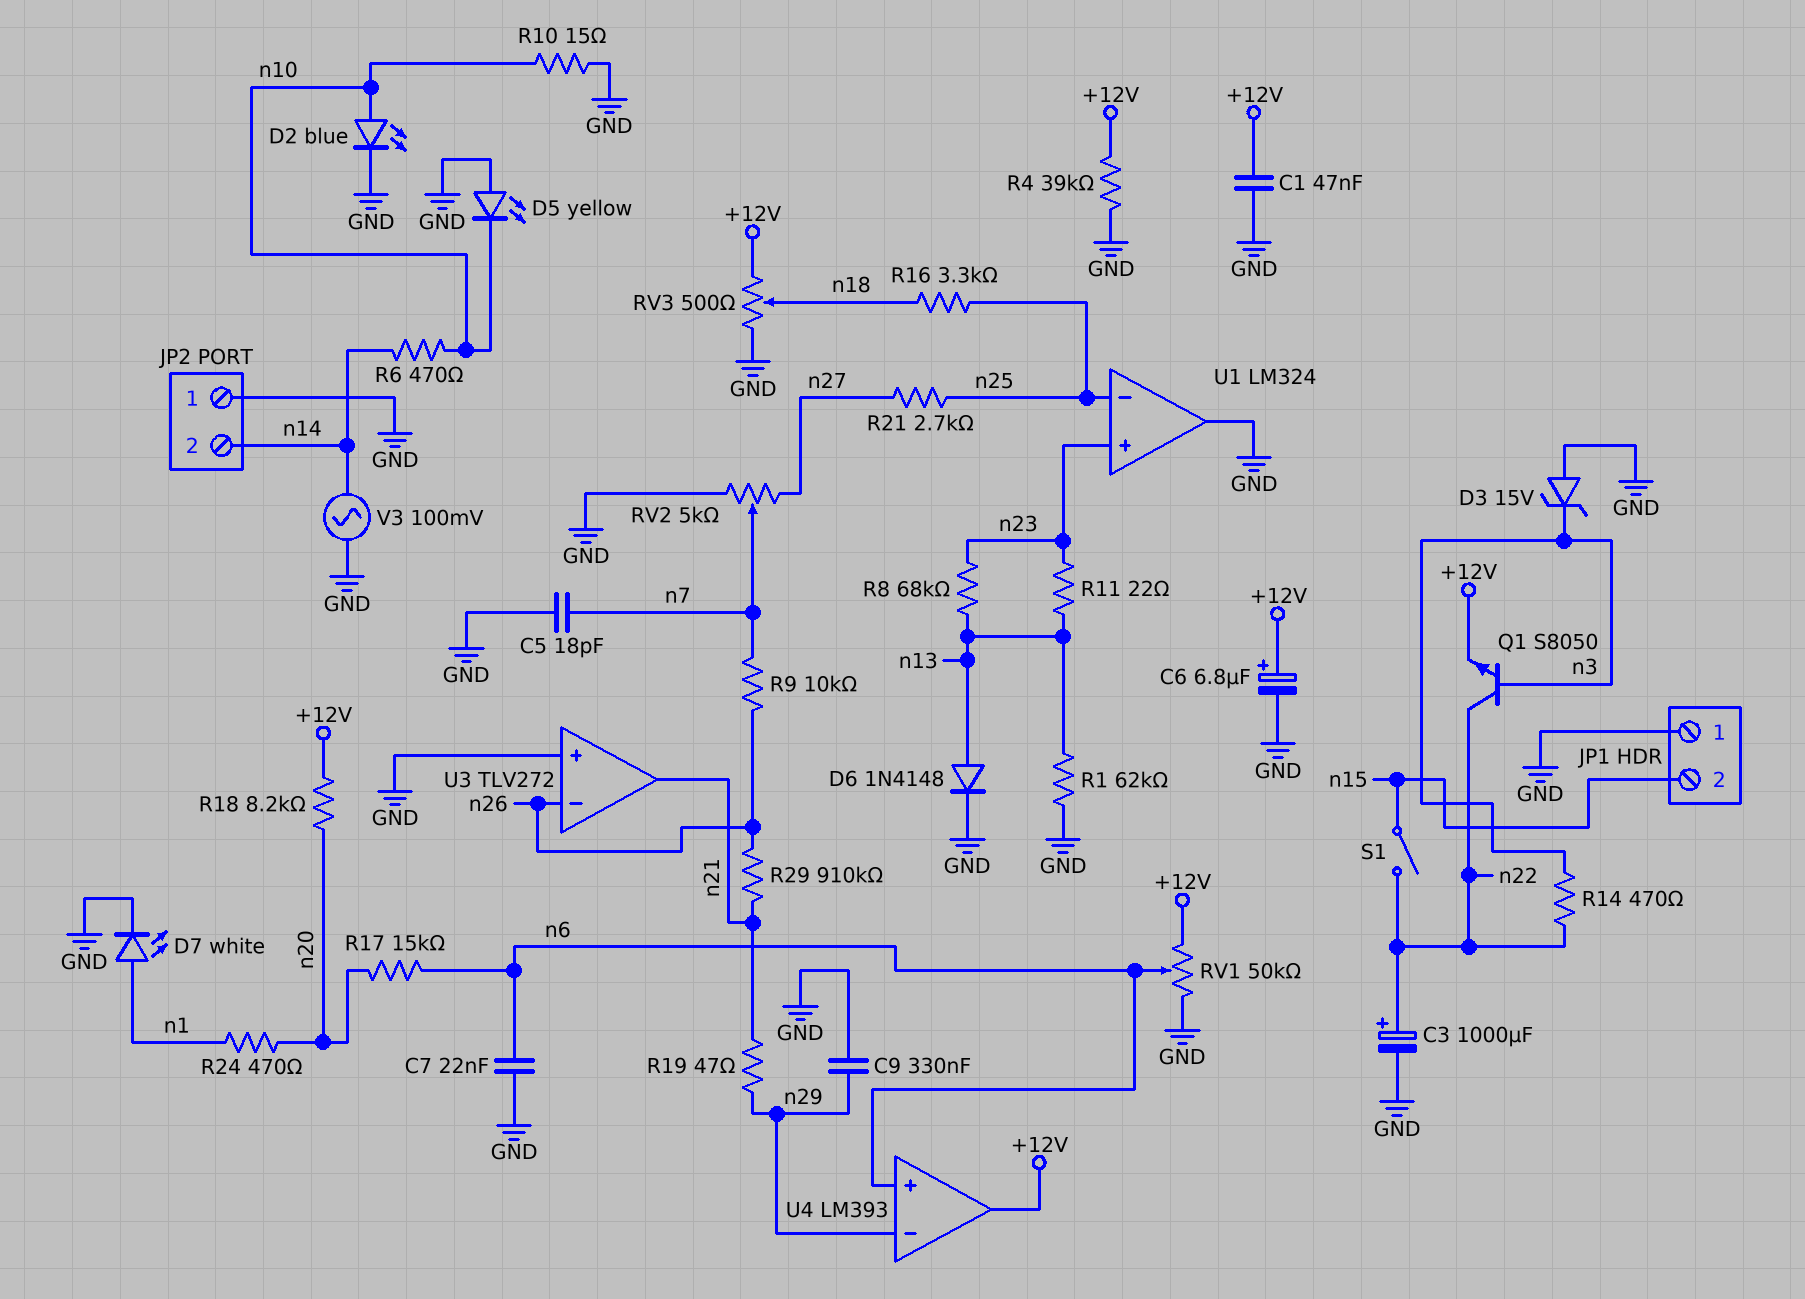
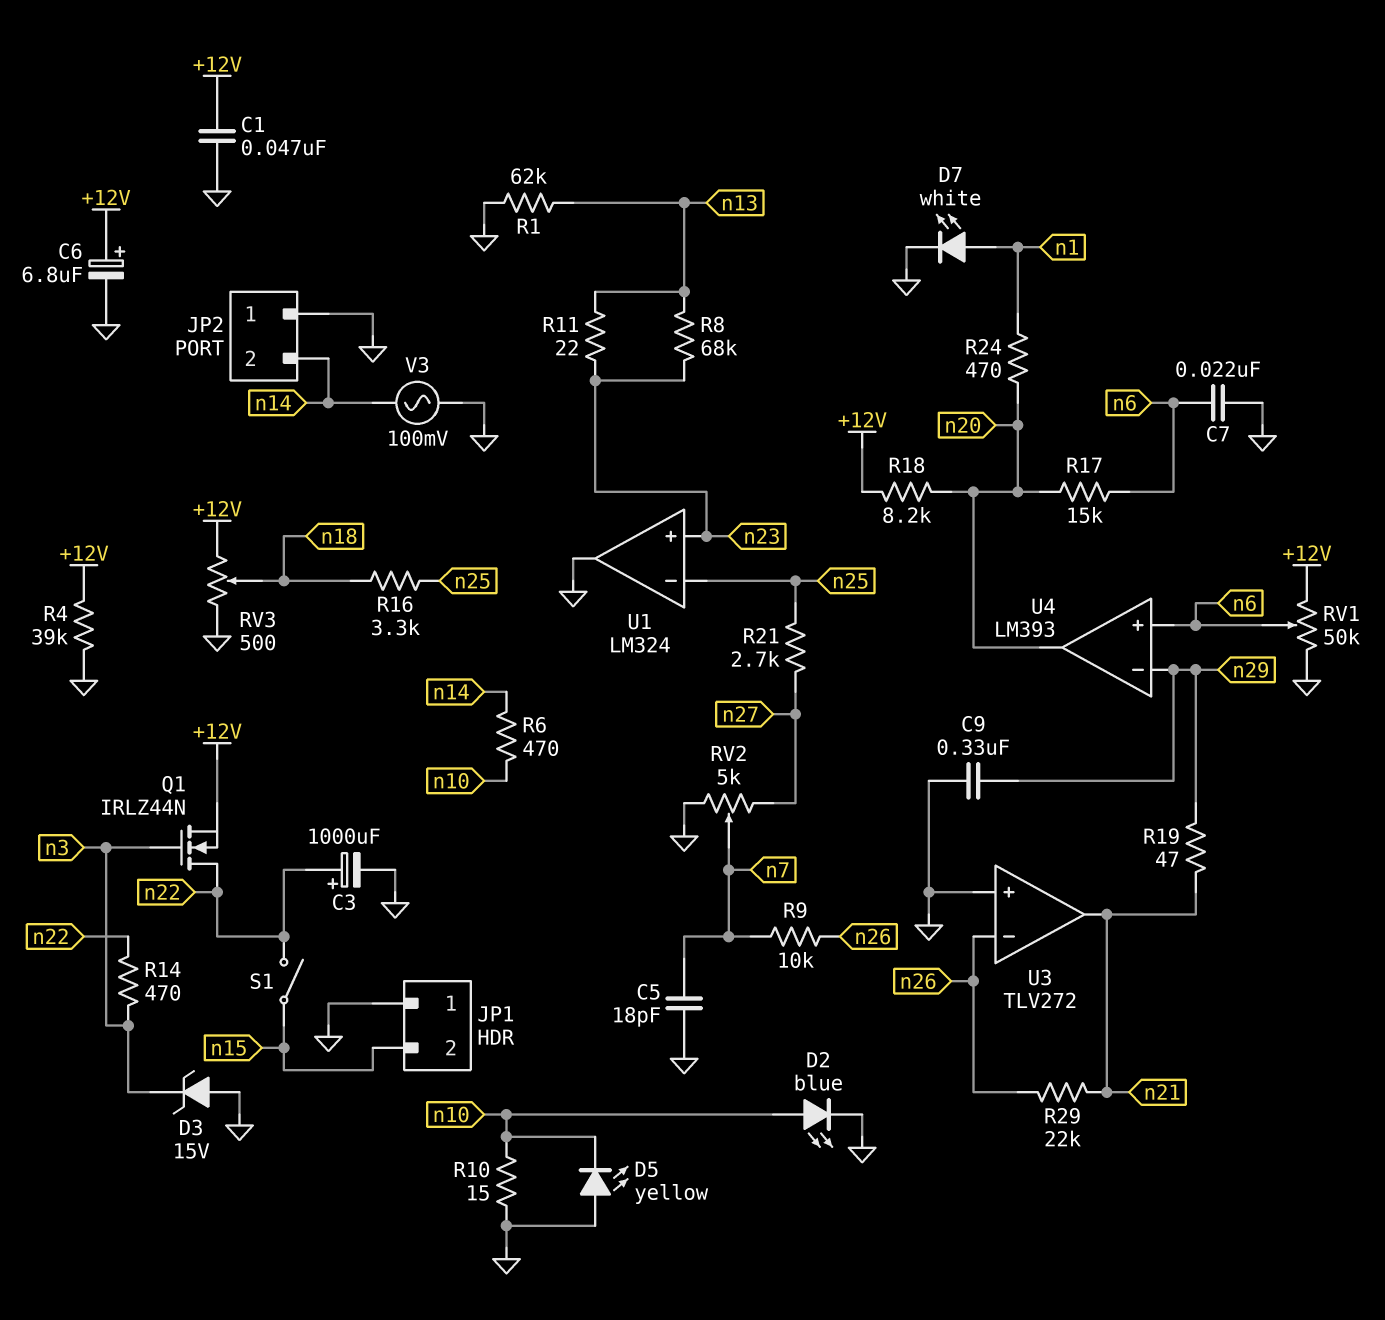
D6: diode 1N4148 (A n13, K GND) -> none
Q1: NPN S8050 (B n3, C n22, E +12V) -> NMOS IRLZ44N (G n3, D n22, S +12V)
R29: 910k (n21, n26) -> 22k (n21, n26)
U4 pin out: +12V -> n20

